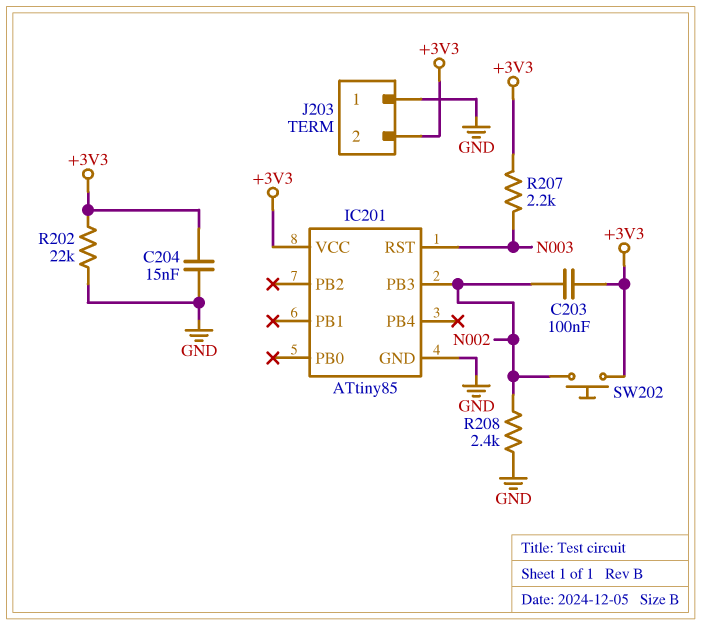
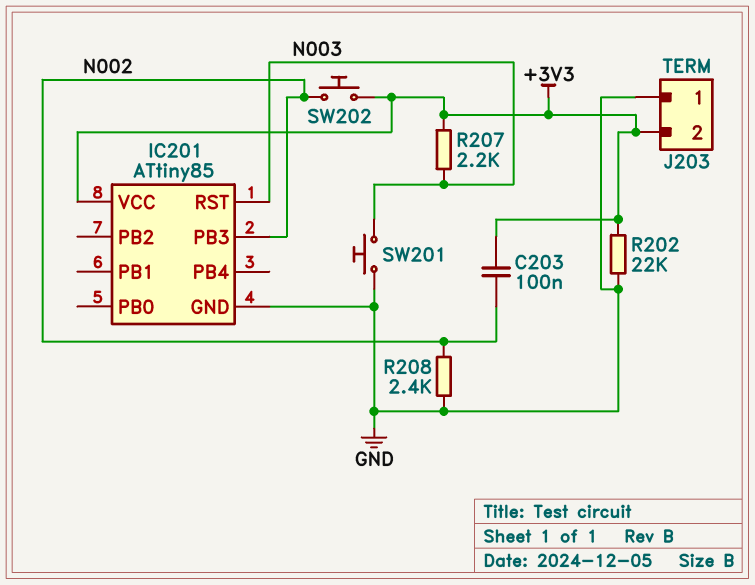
C204: 15nF (+3V3, GND) -> none
SW201: none -> button (GND, N003)

